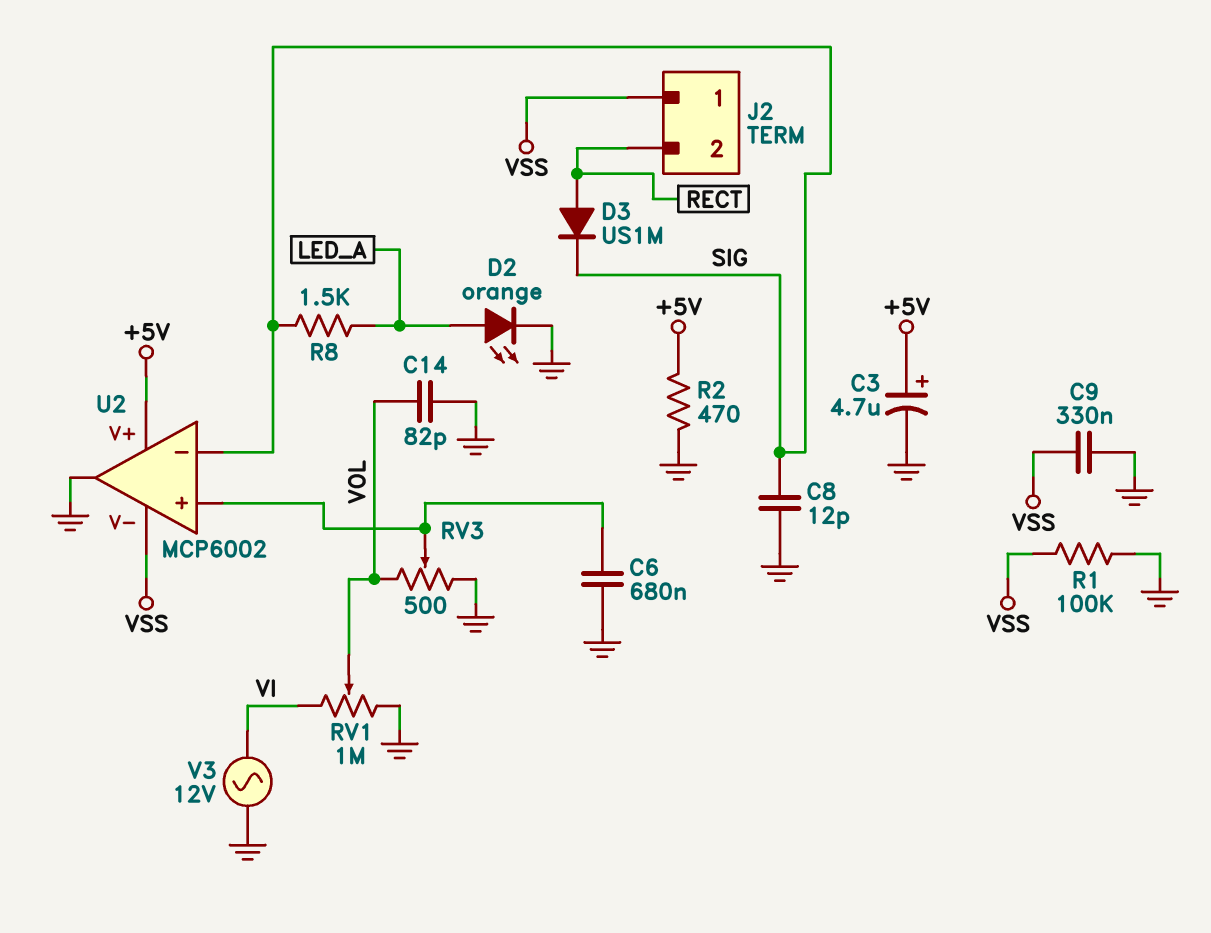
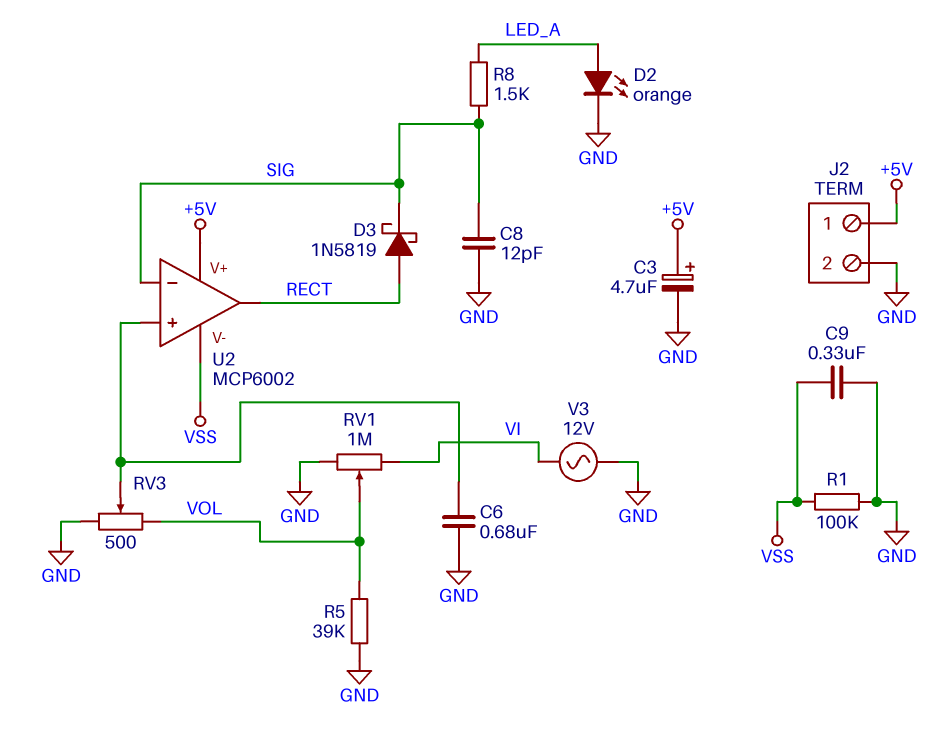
C14: 82pF (GND, VOL) -> none
D3: diode US1M (A RECT, K SIG) -> schottky 1N5819 (A RECT, K SIG)
J2 pin 1: VSS -> +5V
J2 pin 2: RECT -> GND
R2: 470 (+5V, GND) -> none
R5: none -> 39k (GND, VOL)
U2 pin out: GND -> RECT

